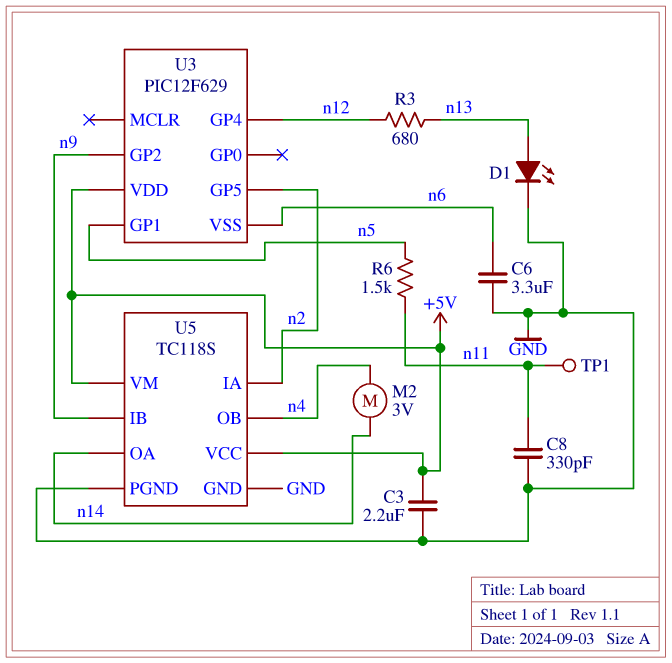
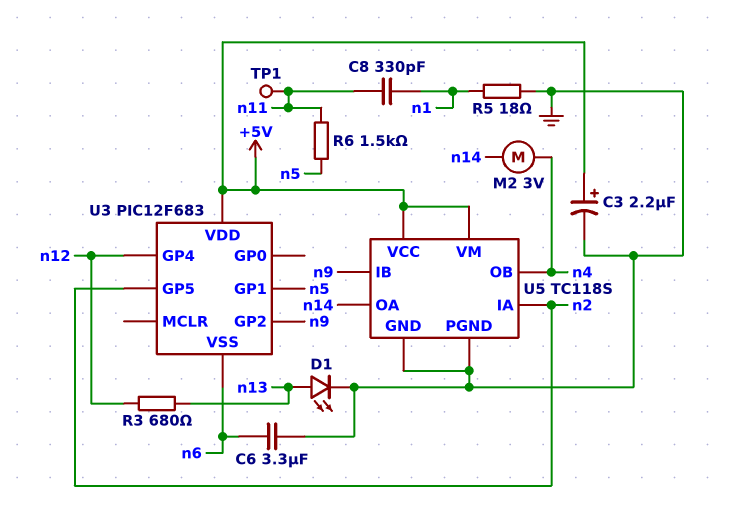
C3: 2.2uF (+5V, GND) -> 2.2uF (plus +5V, minus GND)
C8: 330pF (GND, n11) -> 330pF (n1, n11)
R5: none -> 18 (GND, n1)
U3: PIC12F629 -> PIC12F683

